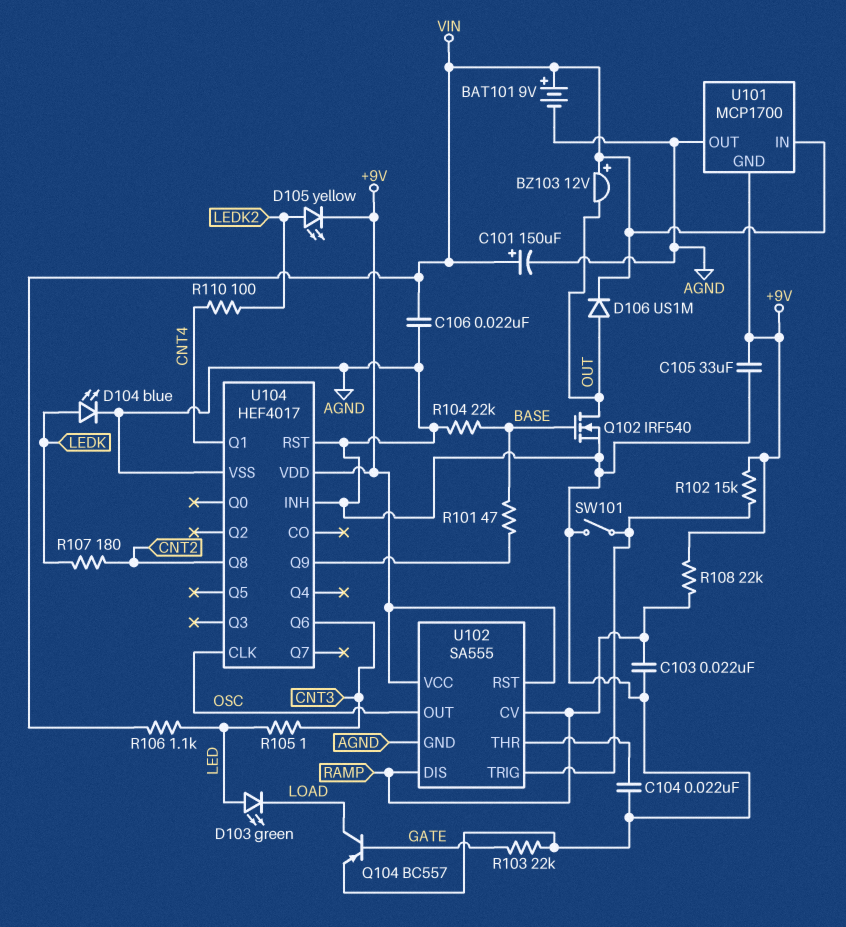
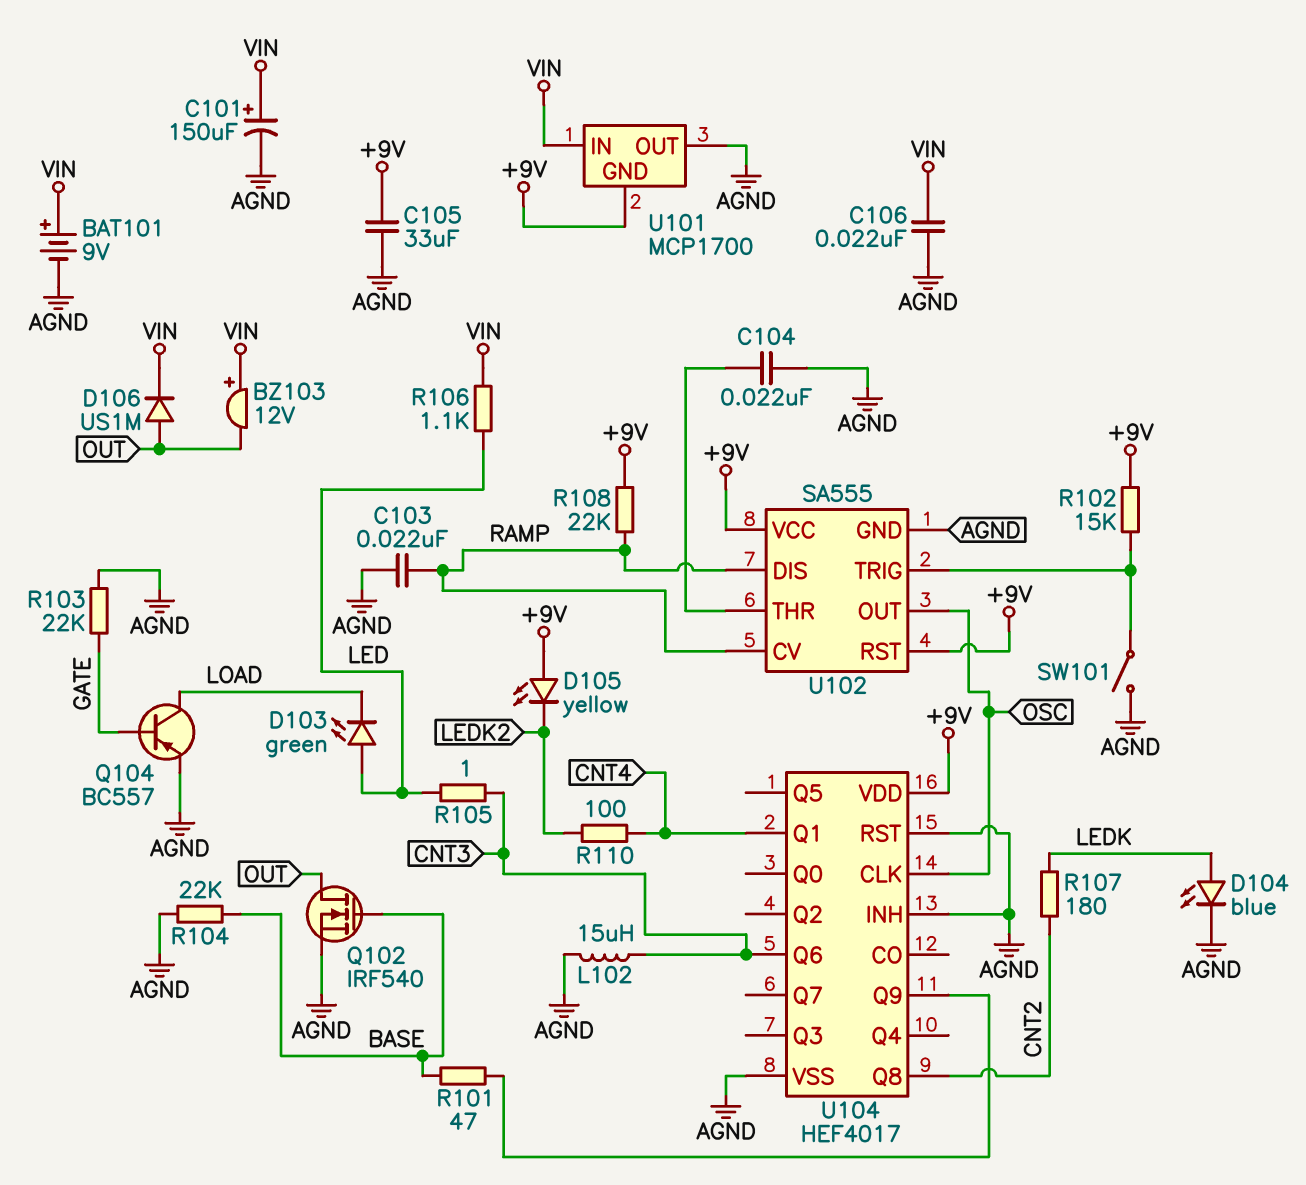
D105: LED yellow (A LEDK2, K +9V) -> LED yellow (A +9V, K LEDK2)
L102: none -> 15uH (AGND, CNT3)

